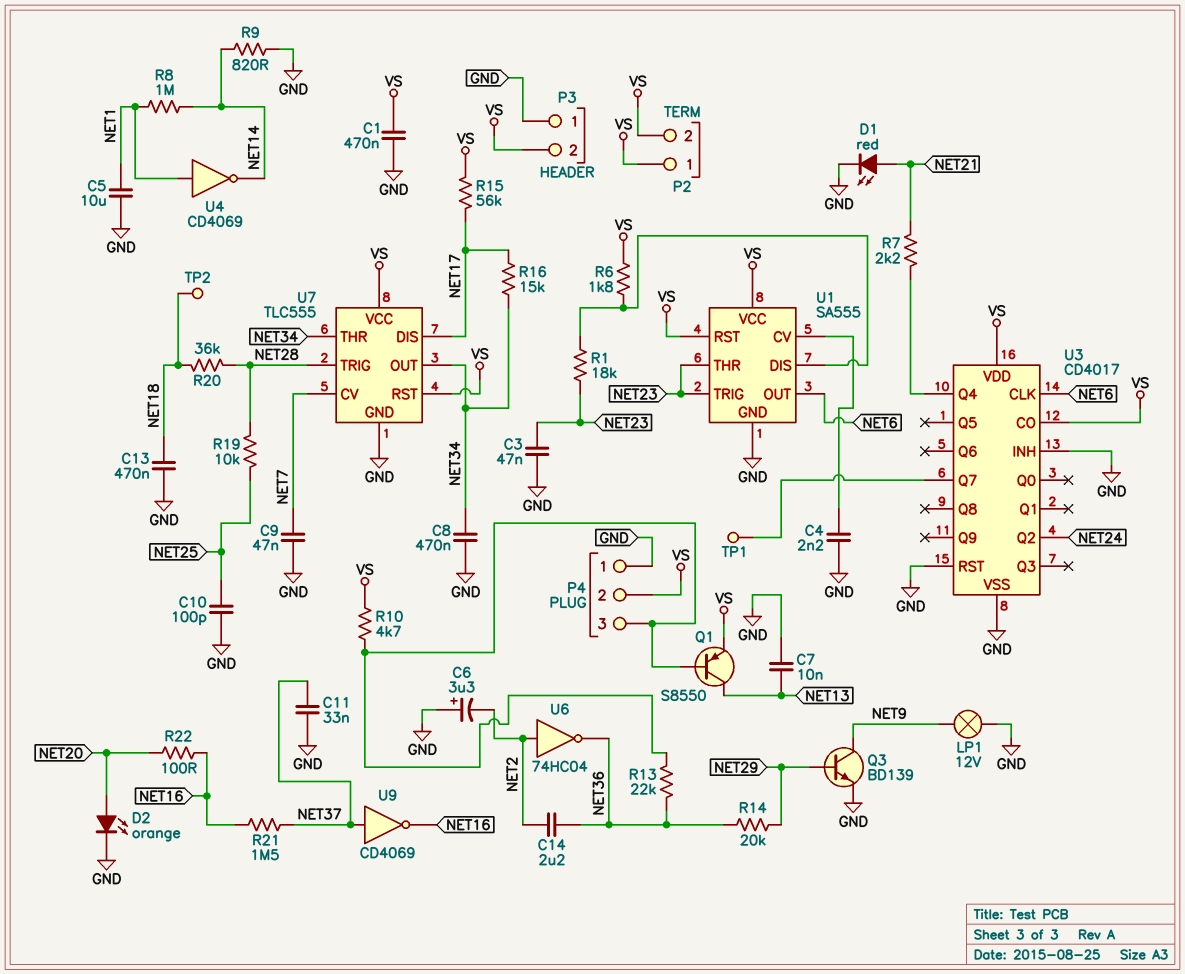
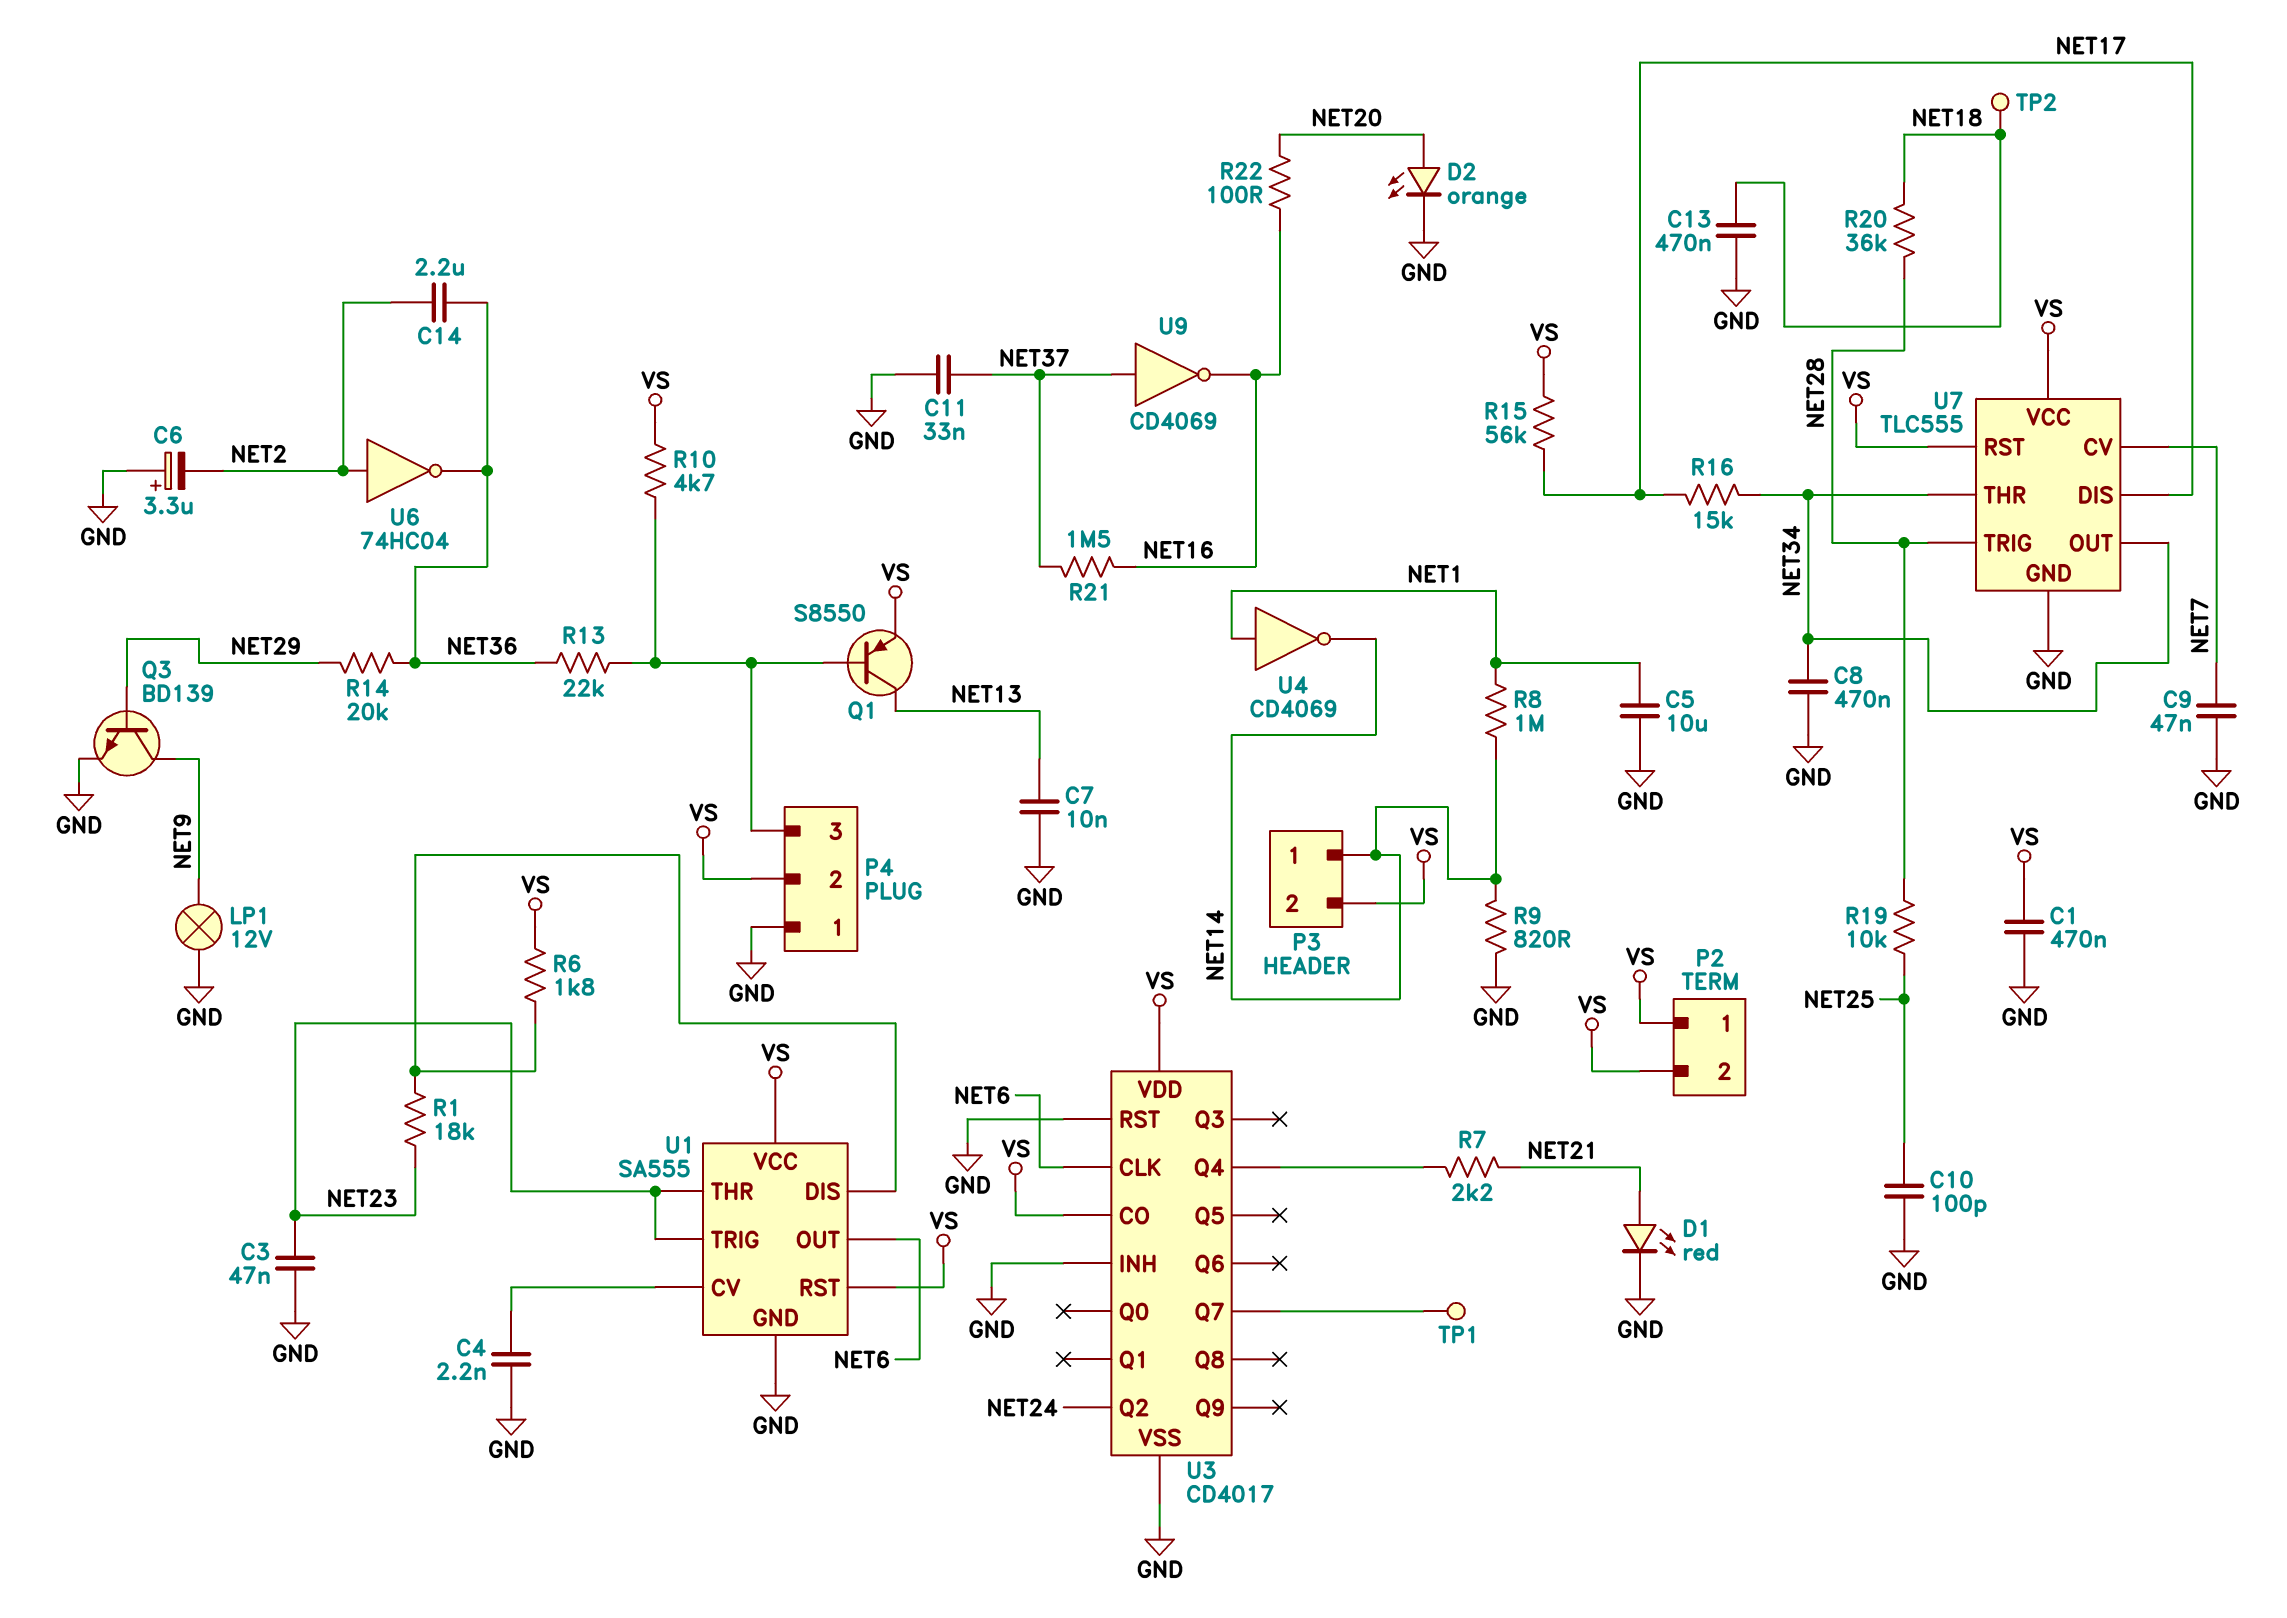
P3 pin 1: GND -> NET14

